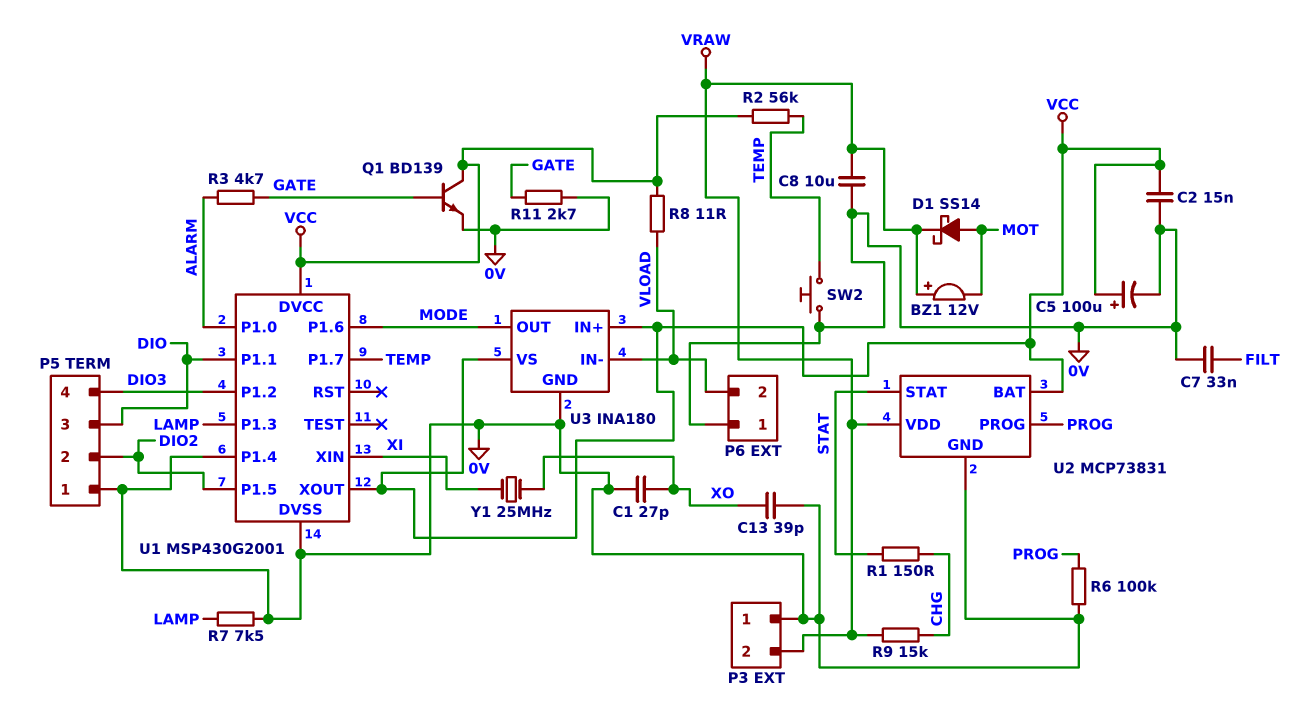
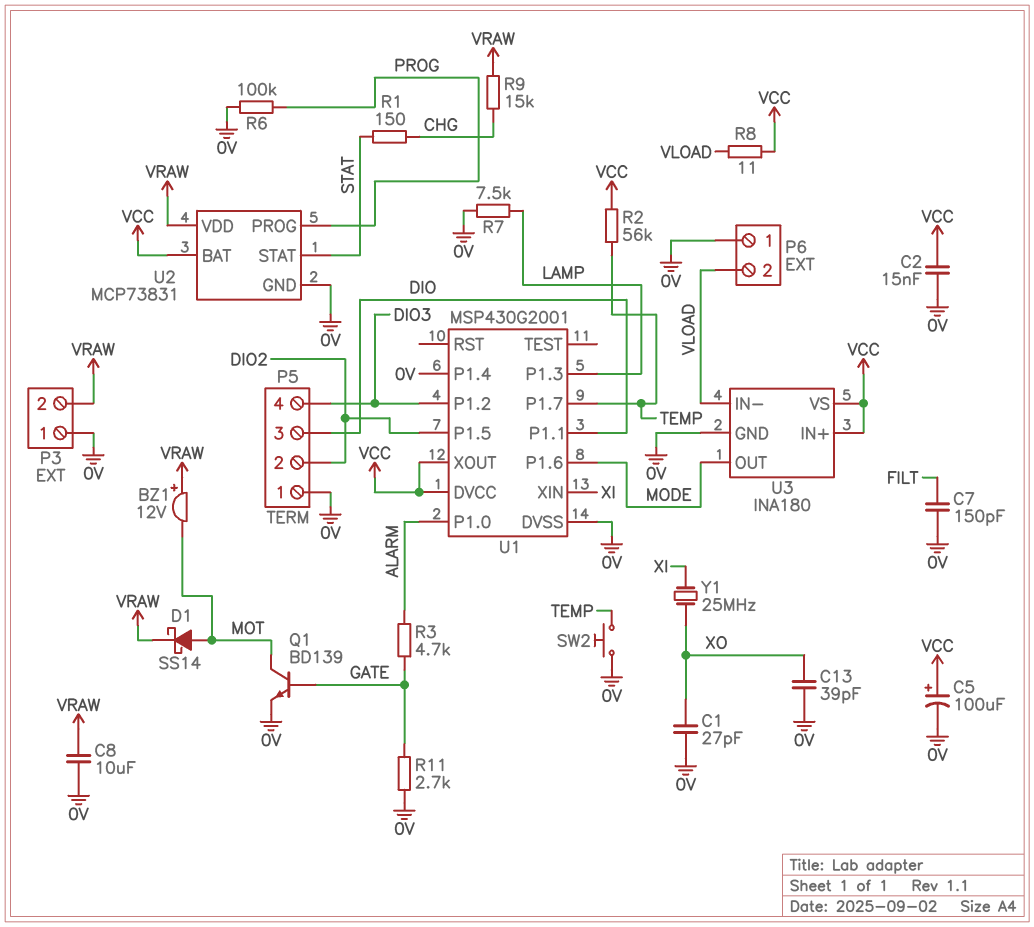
C7: 33nF (0V, FILT) -> 150pF (0V, FILT)
Q1: NPN BD139 (B GATE, C VCC, E 0V) -> NPN BD139 (B GATE, C MOT, E 0V)

